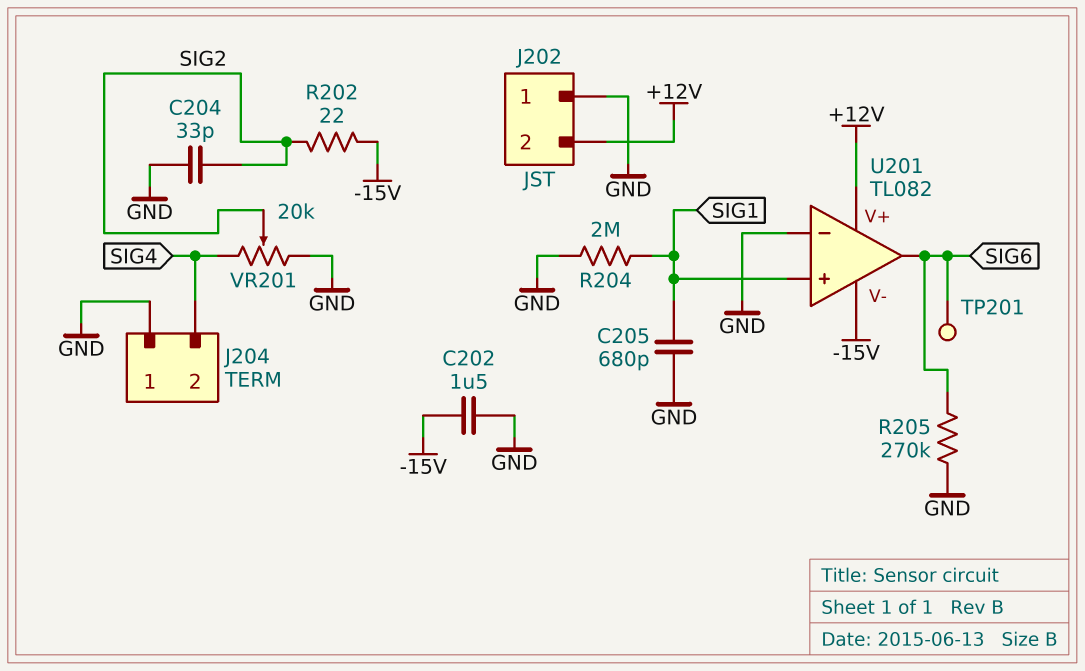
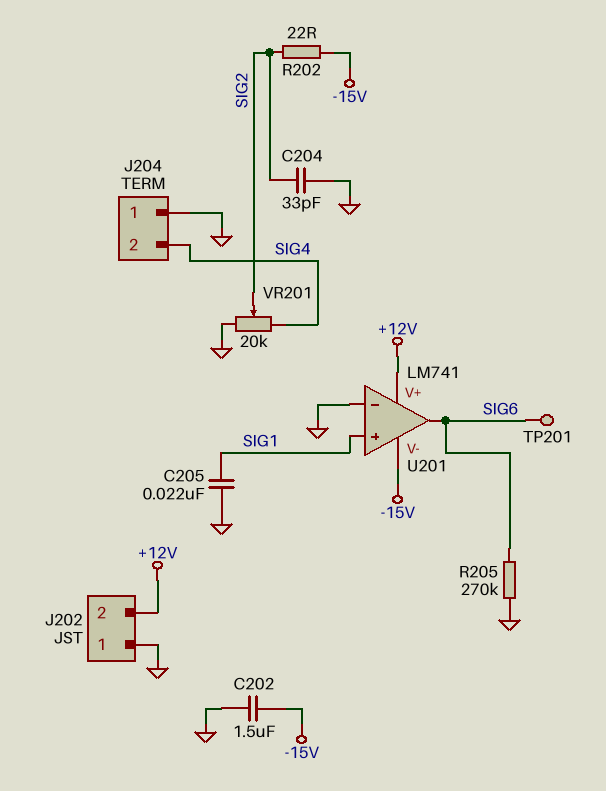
C205: 680pF (GND, SIG1) -> 22nF (GND, SIG1)
R204: 2M (GND, SIG1) -> none
U201: TL082 -> LM741

